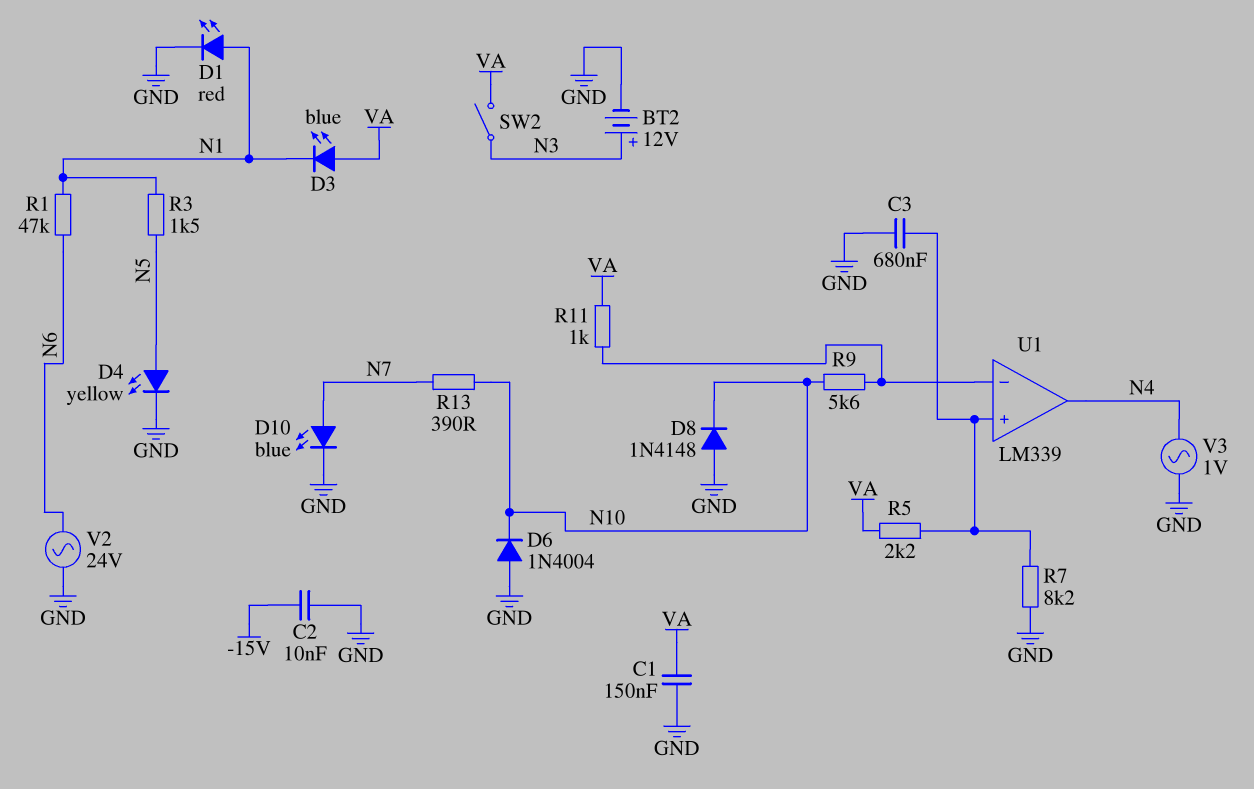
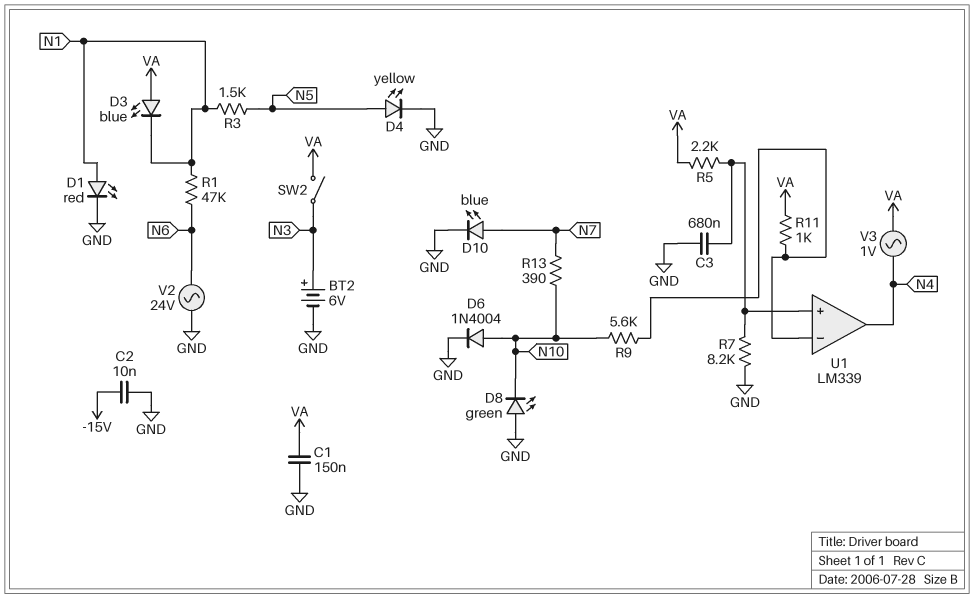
BT2: 12V (plus N3, minus GND) -> 6V (plus N3, minus GND)
D6: diode 1N4004 (A GND, K N10) -> diode 1N4004 (A N10, K GND)
D8: diode 1N4148 (A GND, K N10) -> LED green (A GND, K N10)
V3: AC 1V (GND, N4) -> AC 1V (N4, VA)

